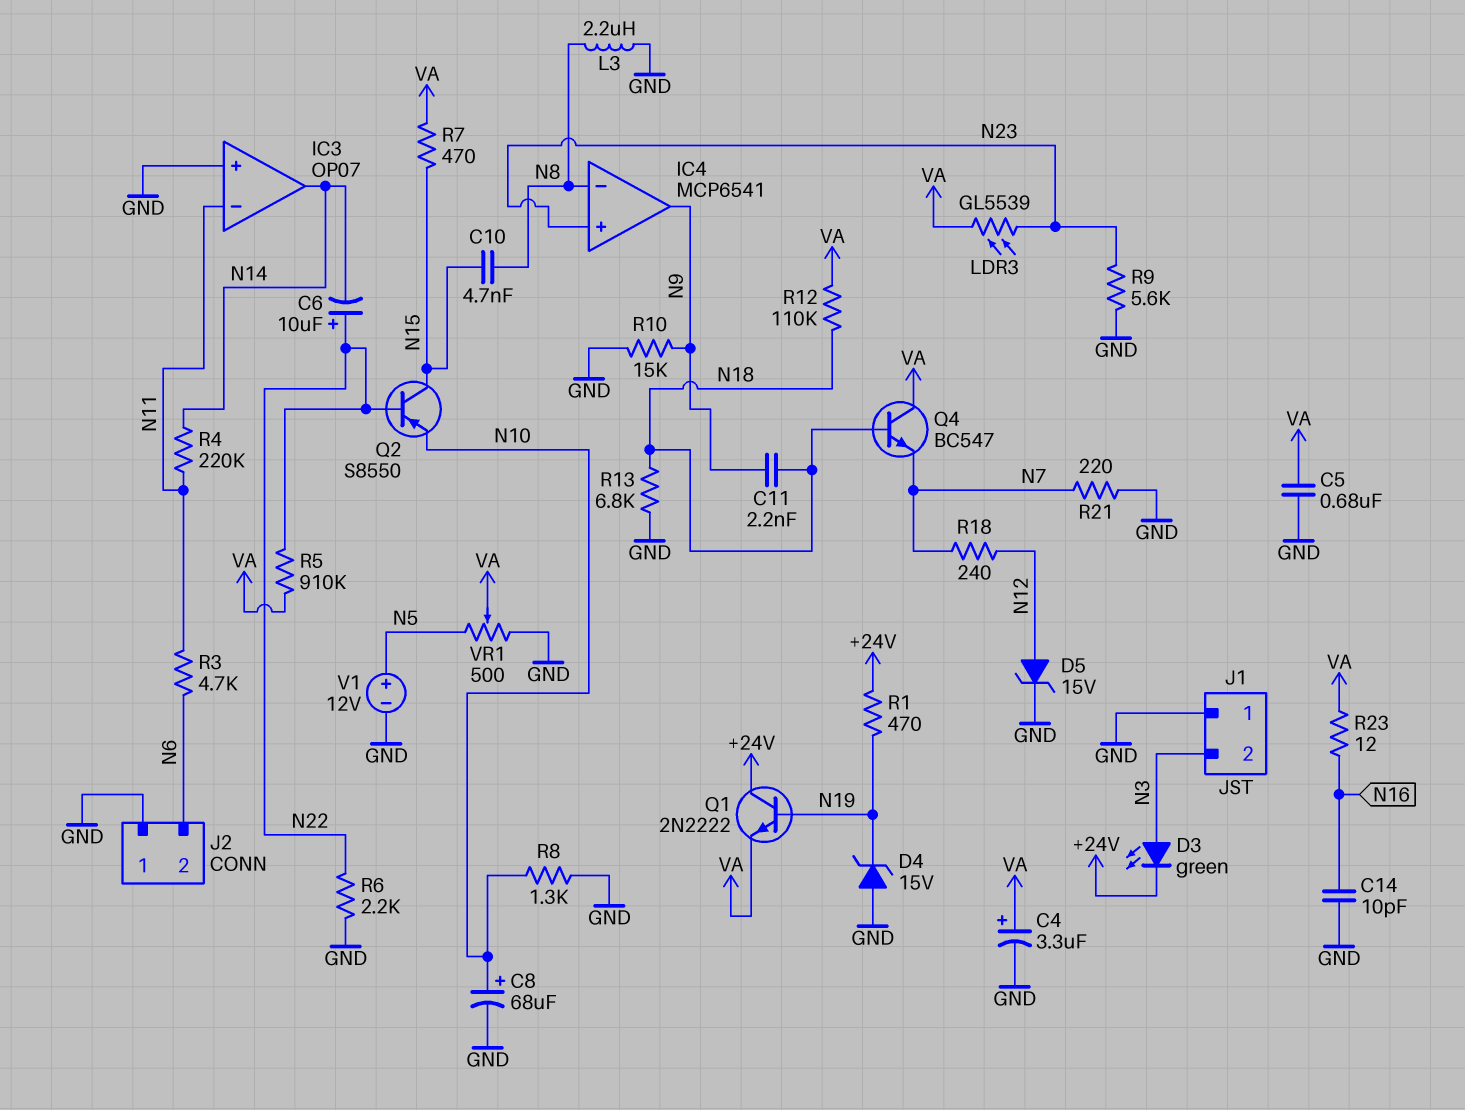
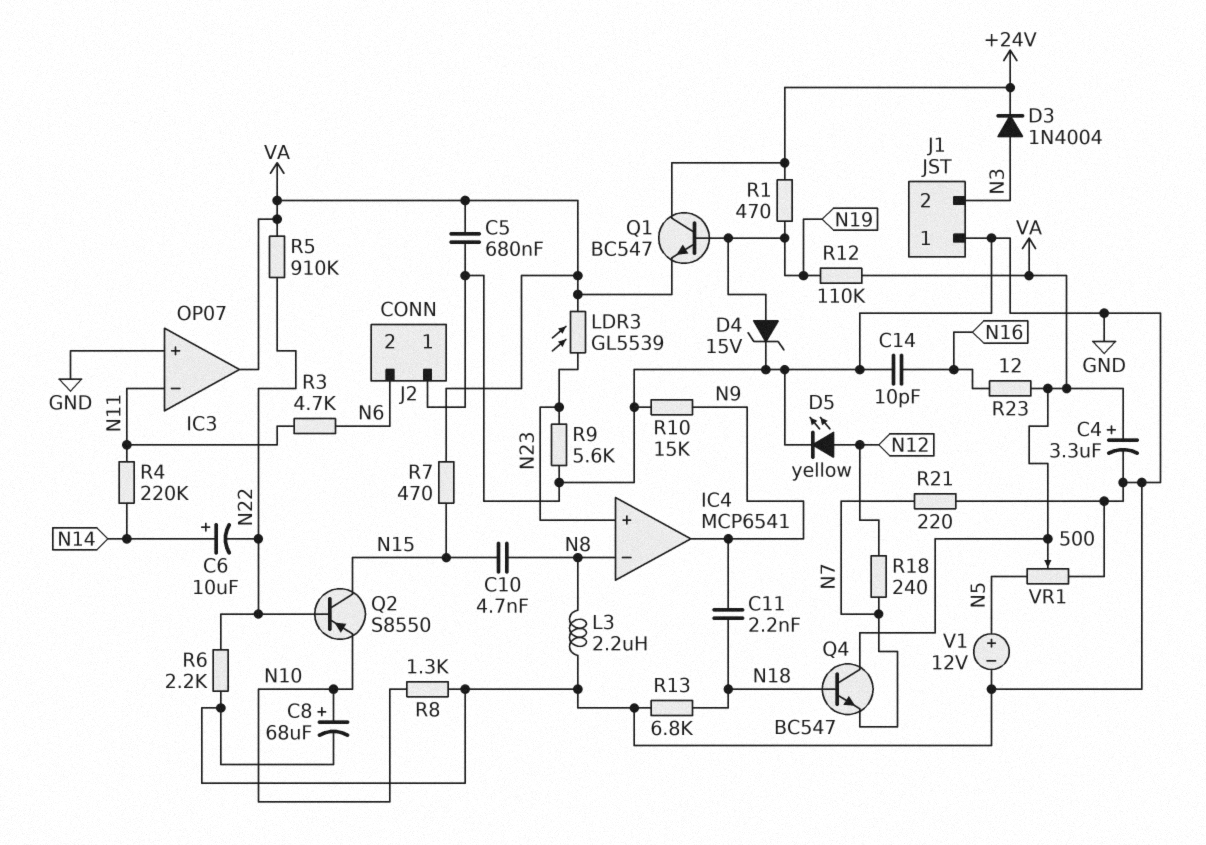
C6: 10uF (plus N22, minus N14) -> 10uF (plus N14, minus N22)
D3: LED green (A N3, K +24V) -> diode 1N4004 (A N3, K +24V)
D4: zener 15V (A GND, K N19) -> zener 15V (A N19, K GND)
D5: zener 15V (A N12, K GND) -> LED yellow (A N12, K GND)
IC3 pin out: N14 -> VA
Q1: NPN 2N2222 (B N19, C +24V, E VA) -> NPN BC547 (B N19, C +24V, E VA)
R12: 110k (N18, VA) -> 110k (N19, VA)

